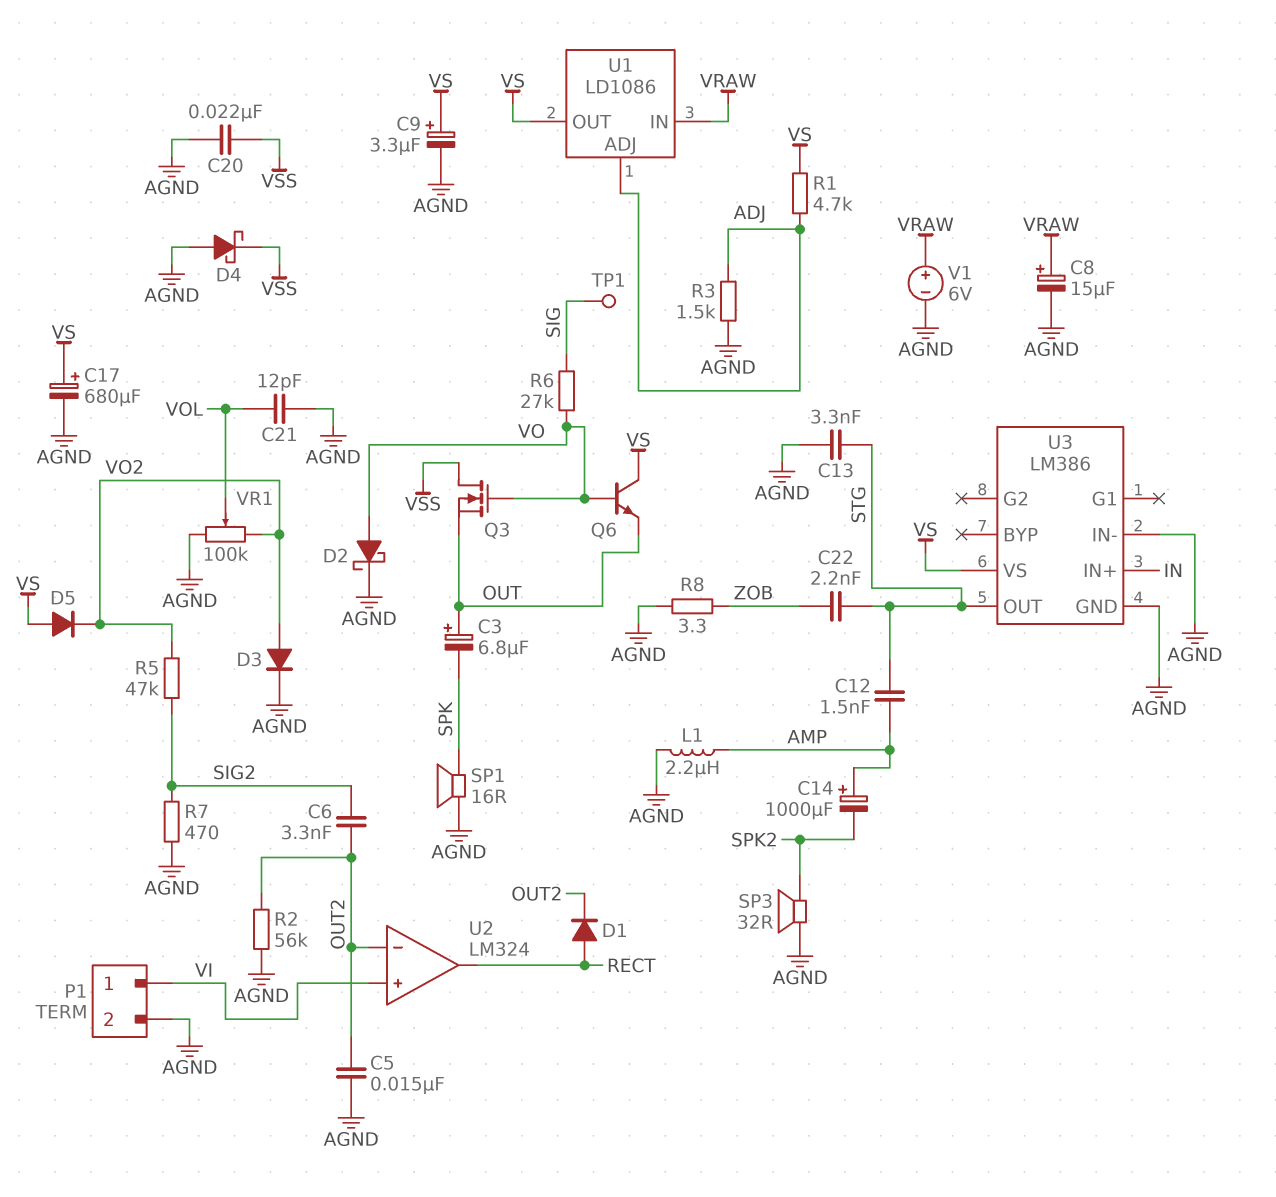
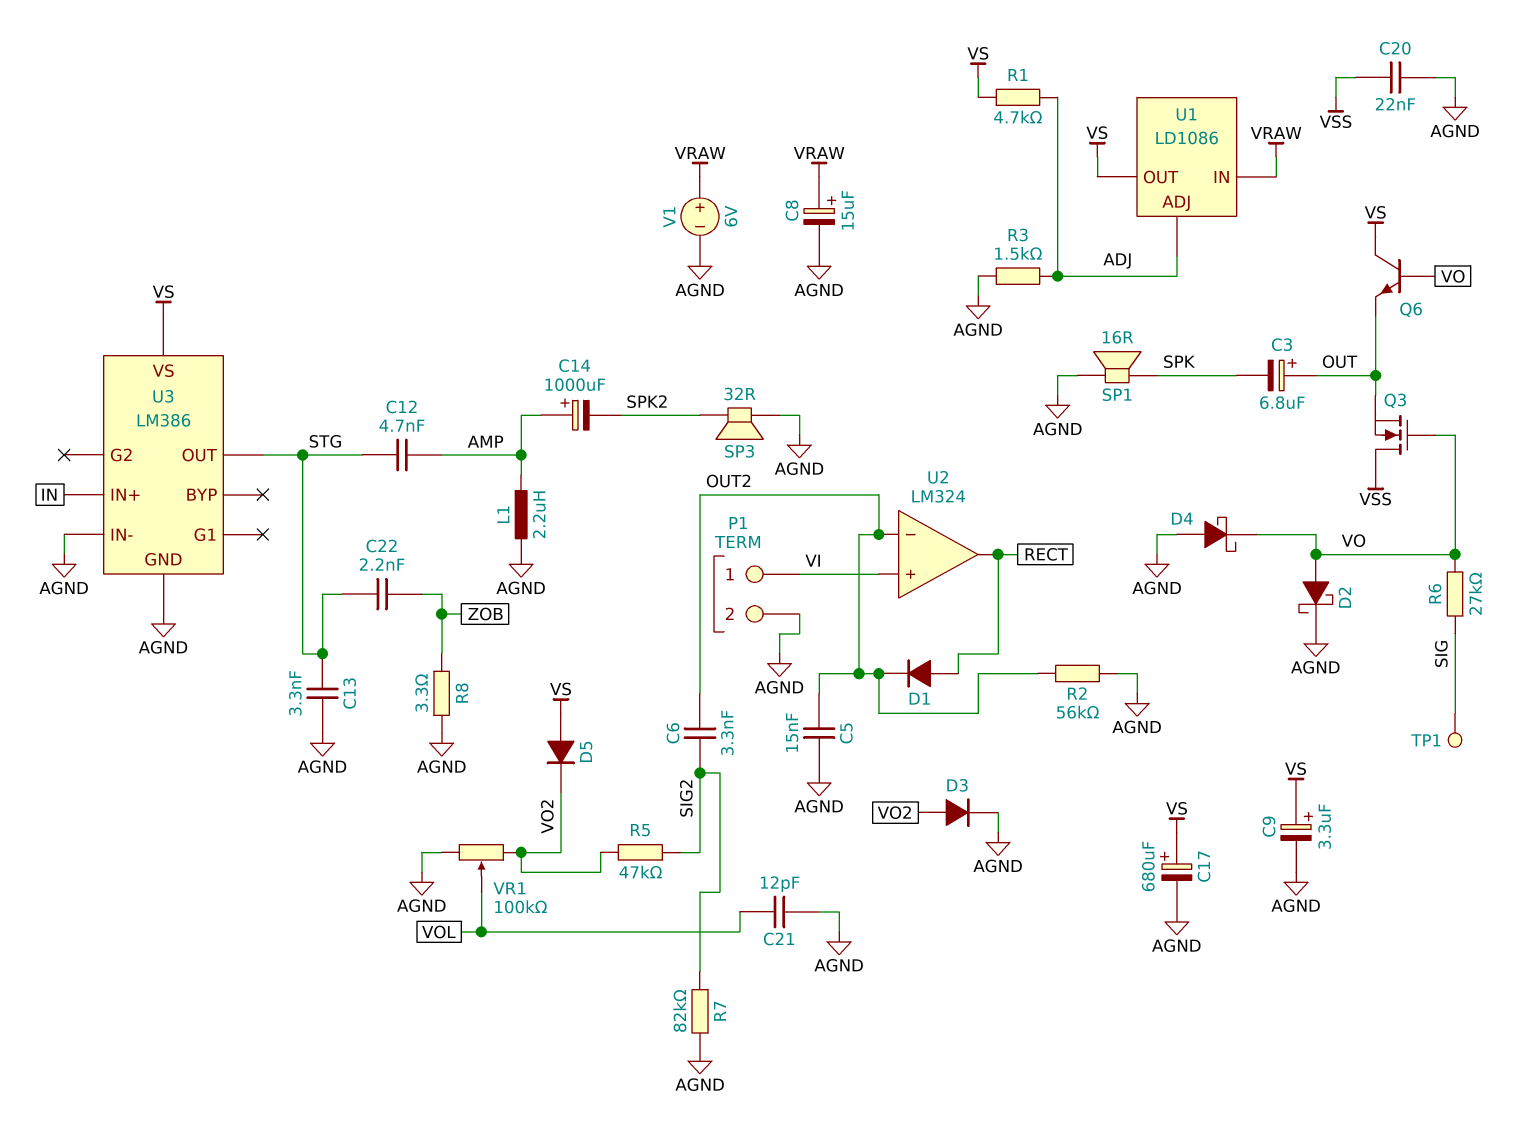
C12: 1.5nF (AMP, STG) -> 4.7nF (AMP, STG)
D4: schottky (A AGND, K VSS) -> schottky (A AGND, K VO)
R7: 470 (AGND, SIG2) -> 82k (AGND, SIG2)

